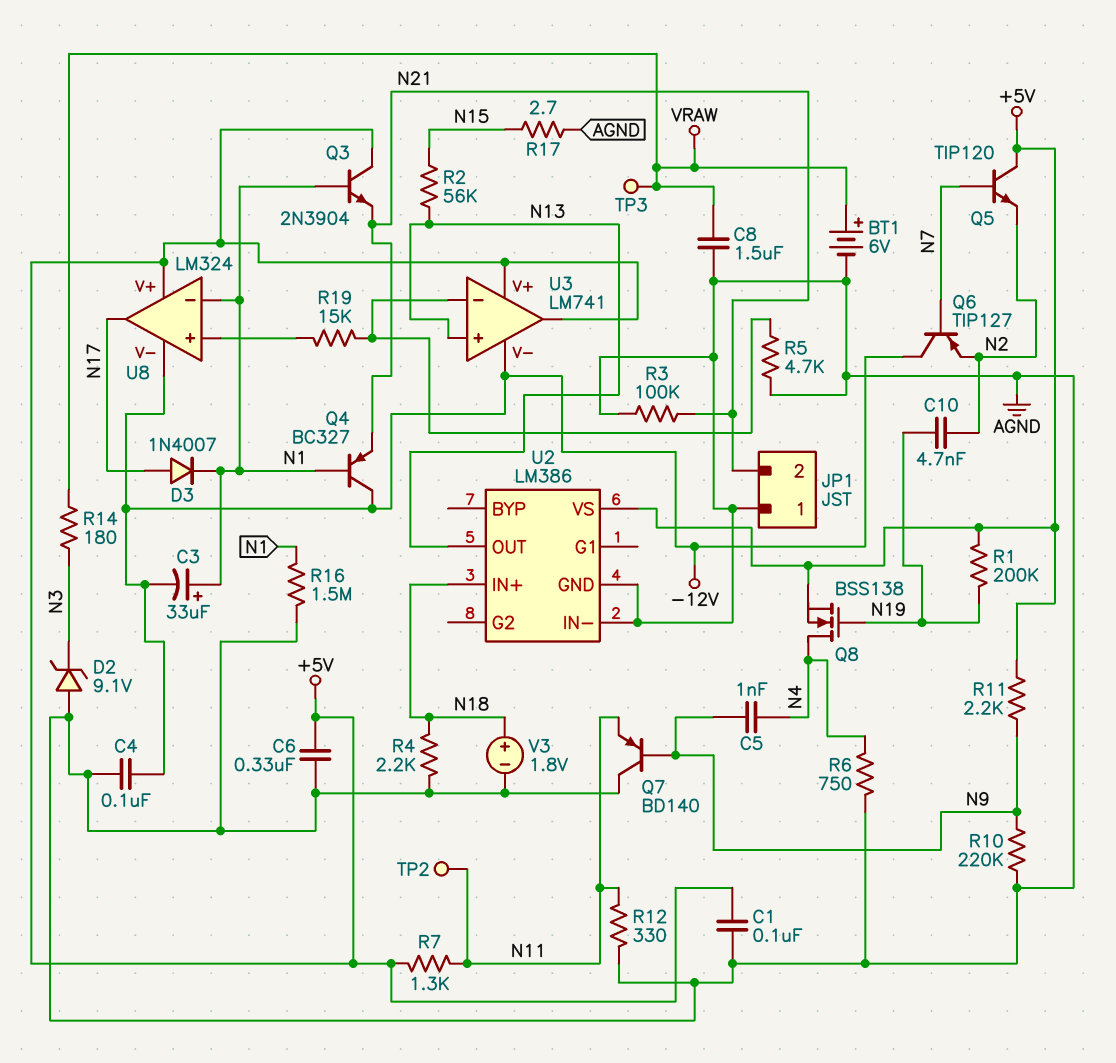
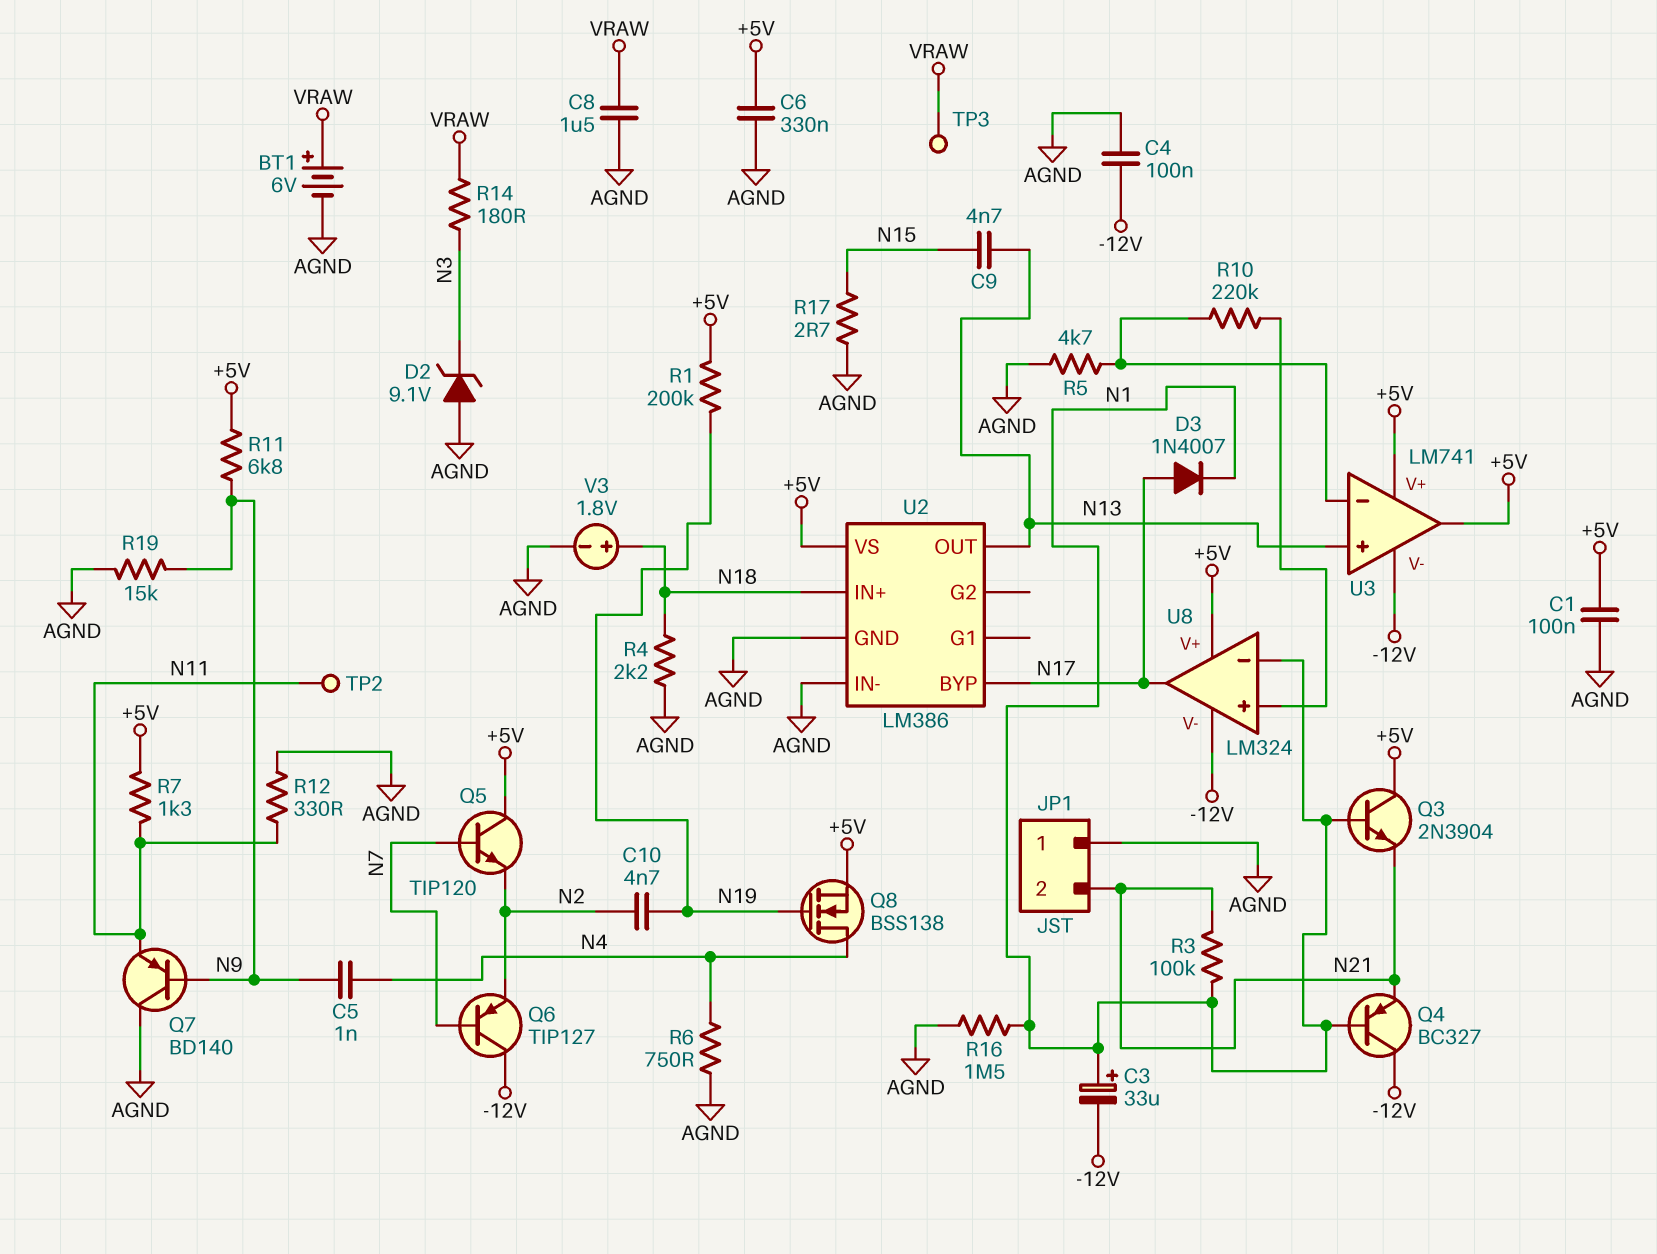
C9: none -> 4.7nF (N13, N15)
R2: 56k (N13, N15) -> none
R3: 100k (AGND, N21) -> 100k (N1, N21)
R10: 220k (AGND, N9) -> 220k (U3/in-, U8/in+)
R11: 2.2k (+5V, N9) -> 6.8k (+5V, N9)
R19: 15k (U3/in-, U8/in+) -> 15k (AGND, N9)
U2 pin BYP: none -> N17

